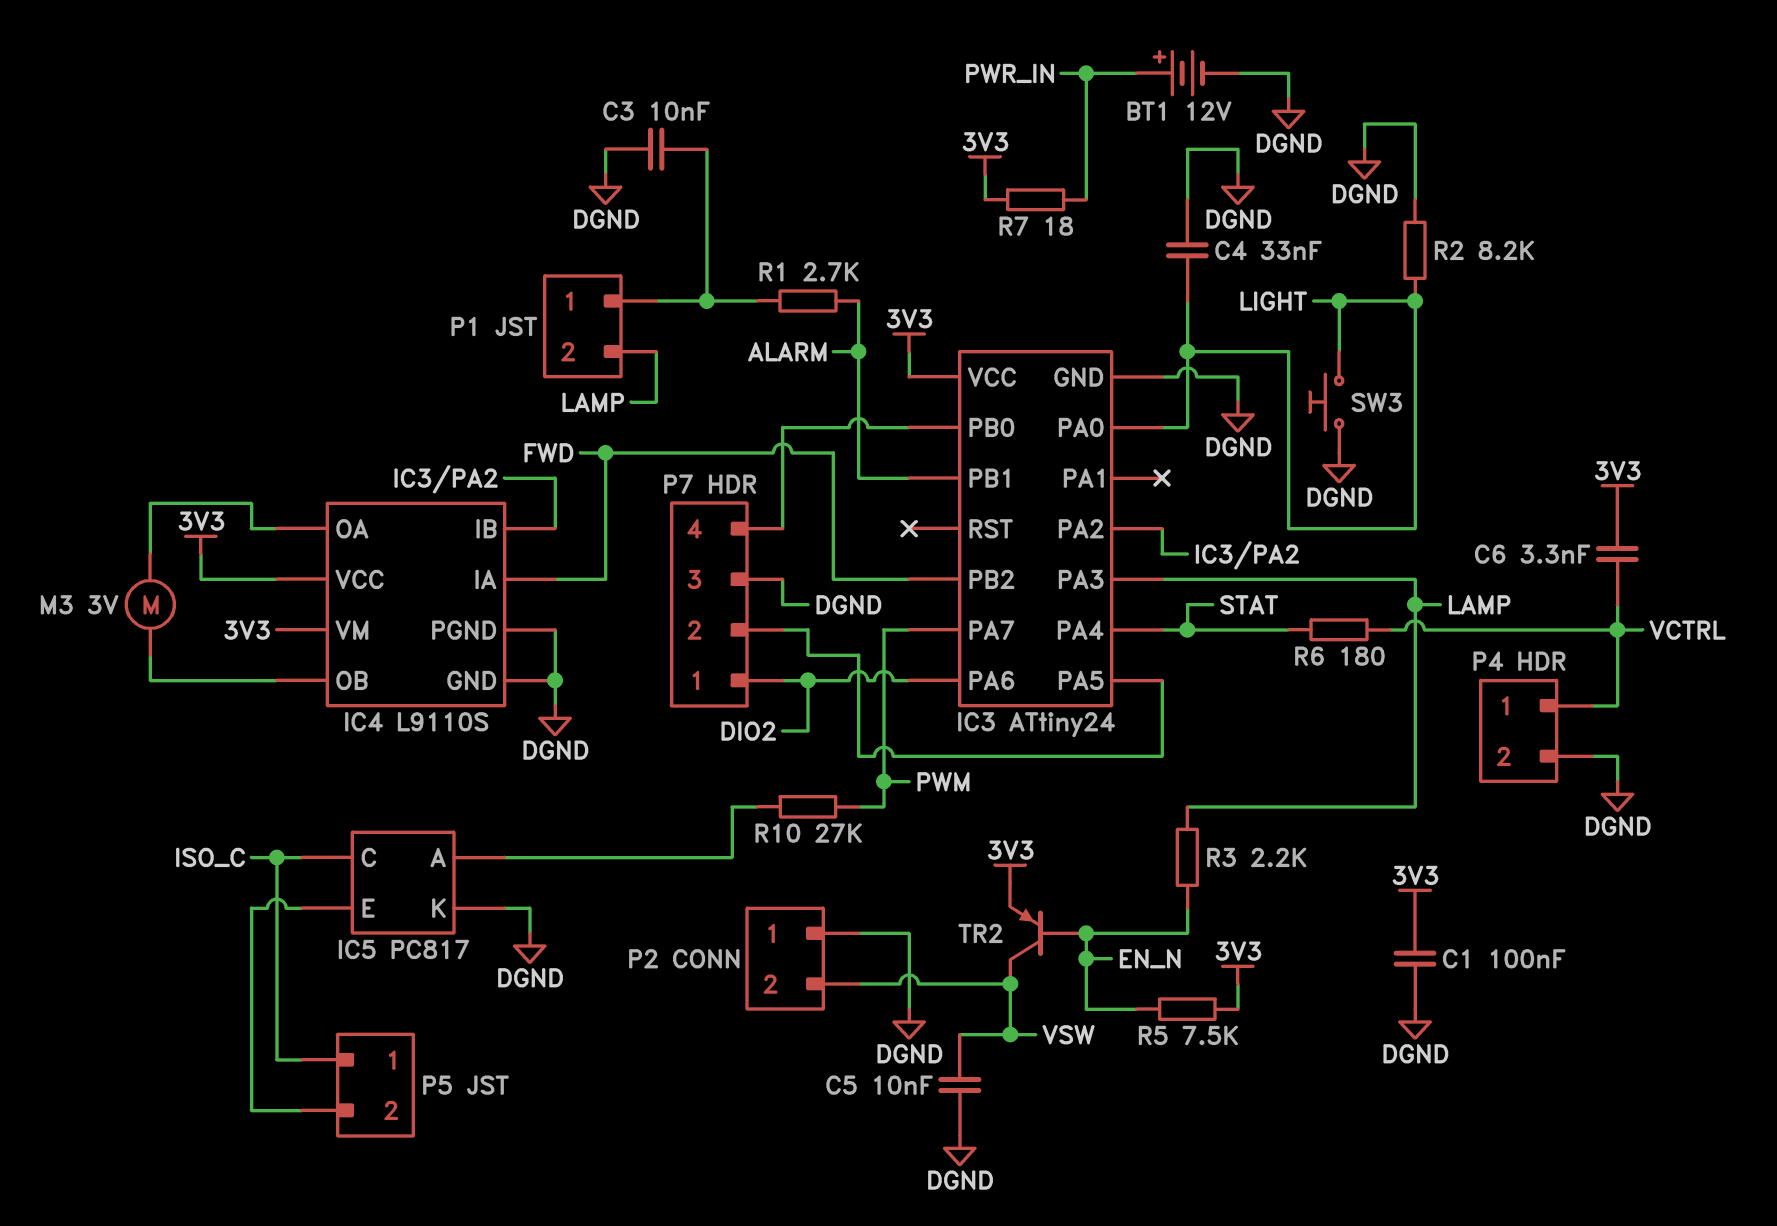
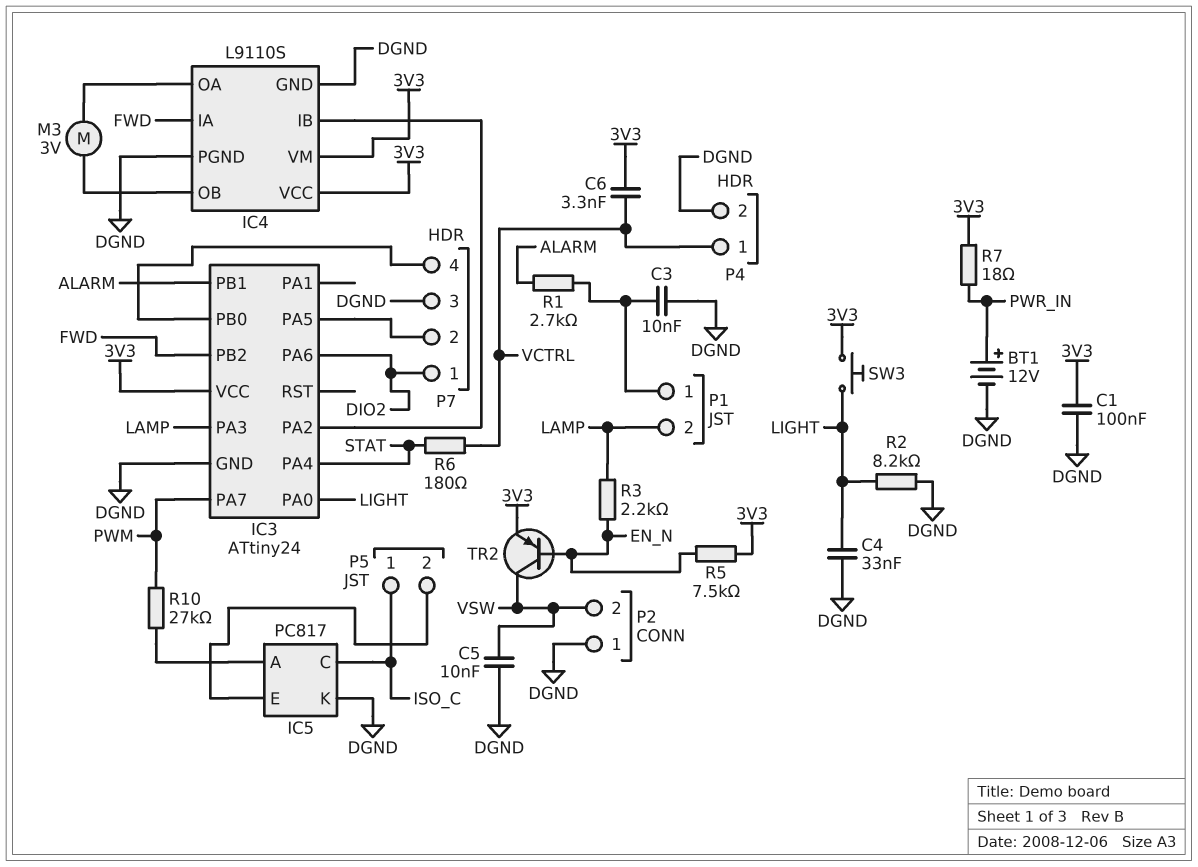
SW3: button (DGND, LIGHT) -> button (3V3, LIGHT)

